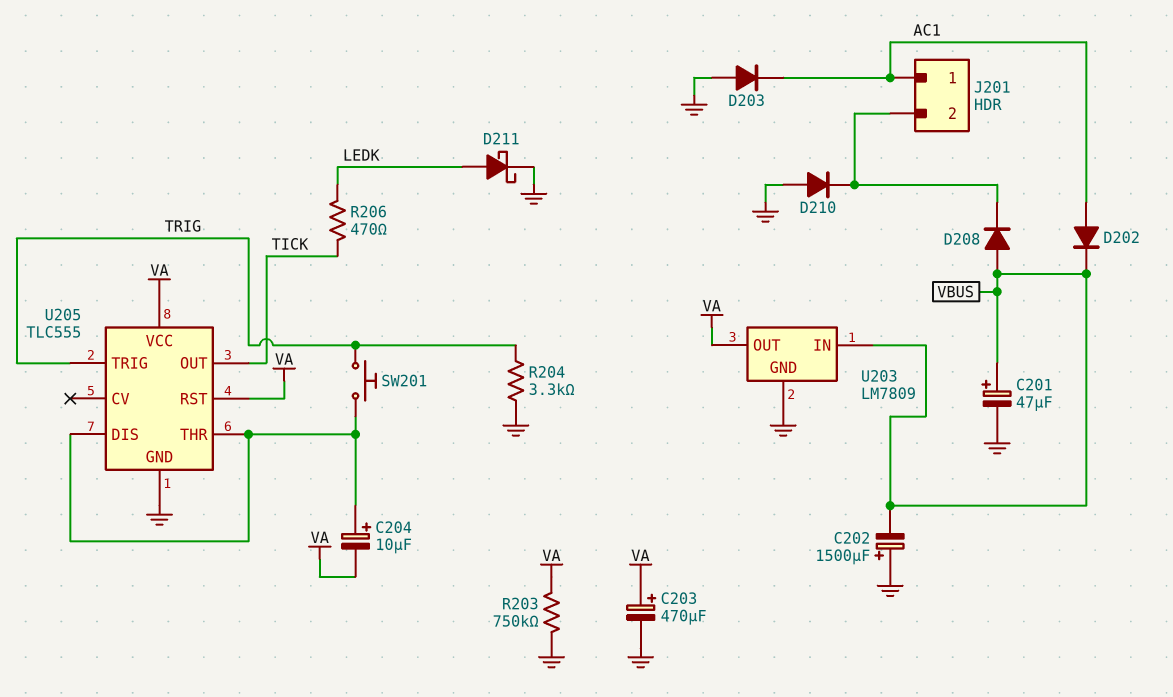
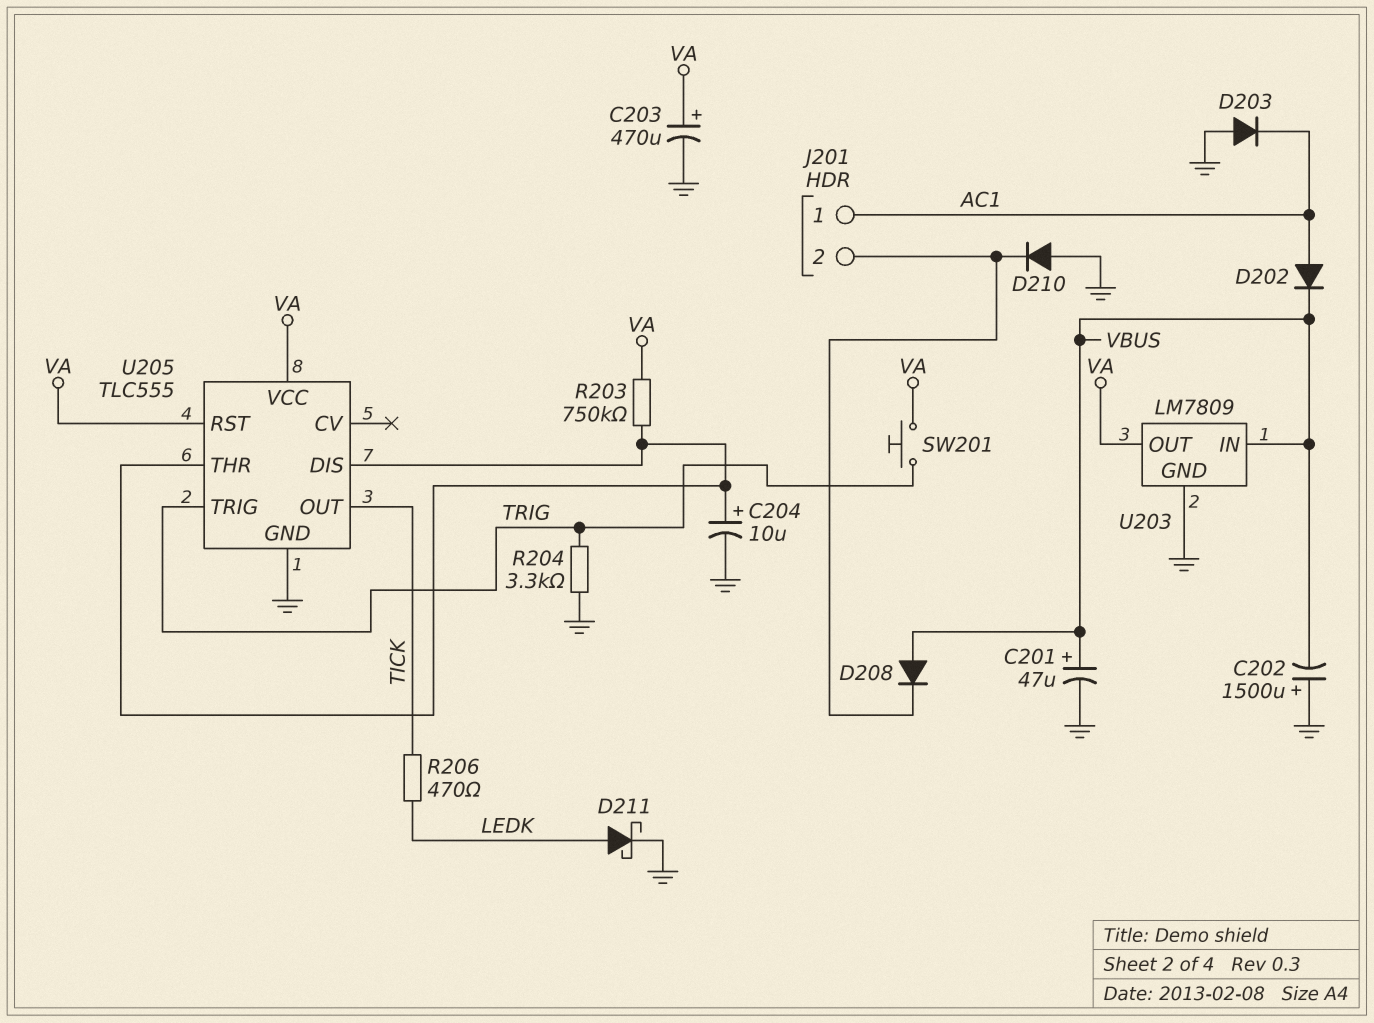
C204: 10uF (plus U205/DIS, minus VA) -> 10uF (plus U205/DIS, minus GND)
R203: 750k (GND, VA) -> 750k (U205/DIS, VA)
SW201: button (TRIG, U205/DIS) -> button (TRIG, VA)

